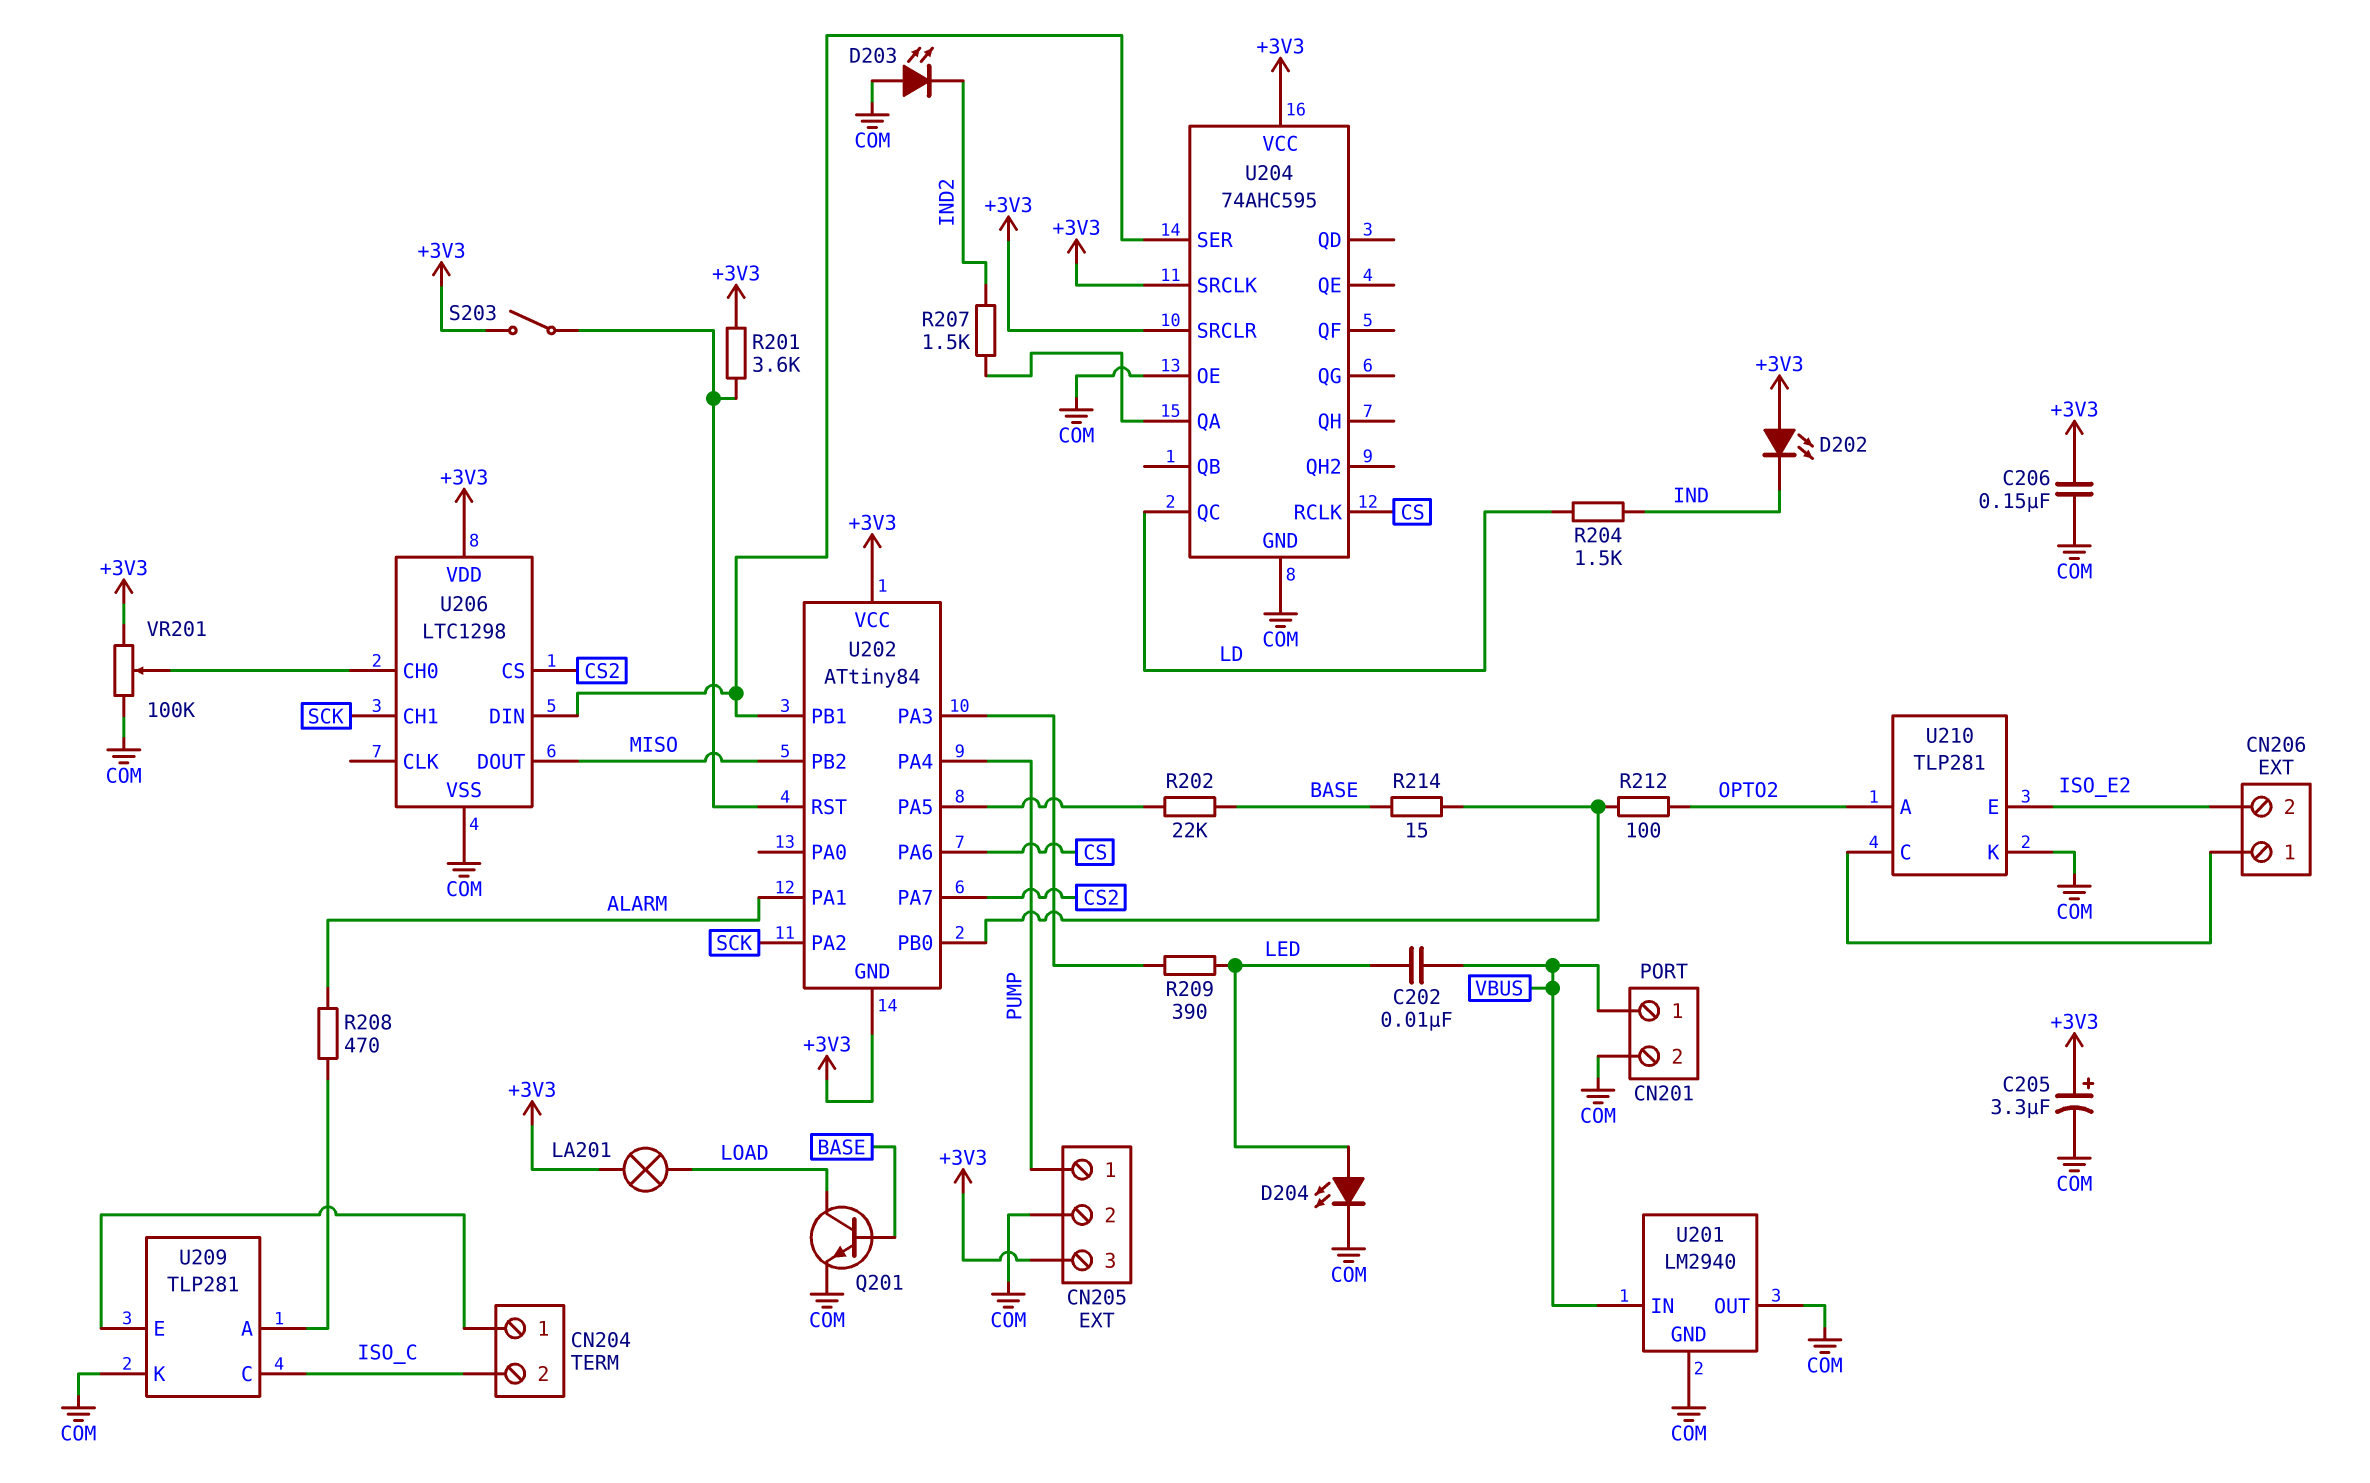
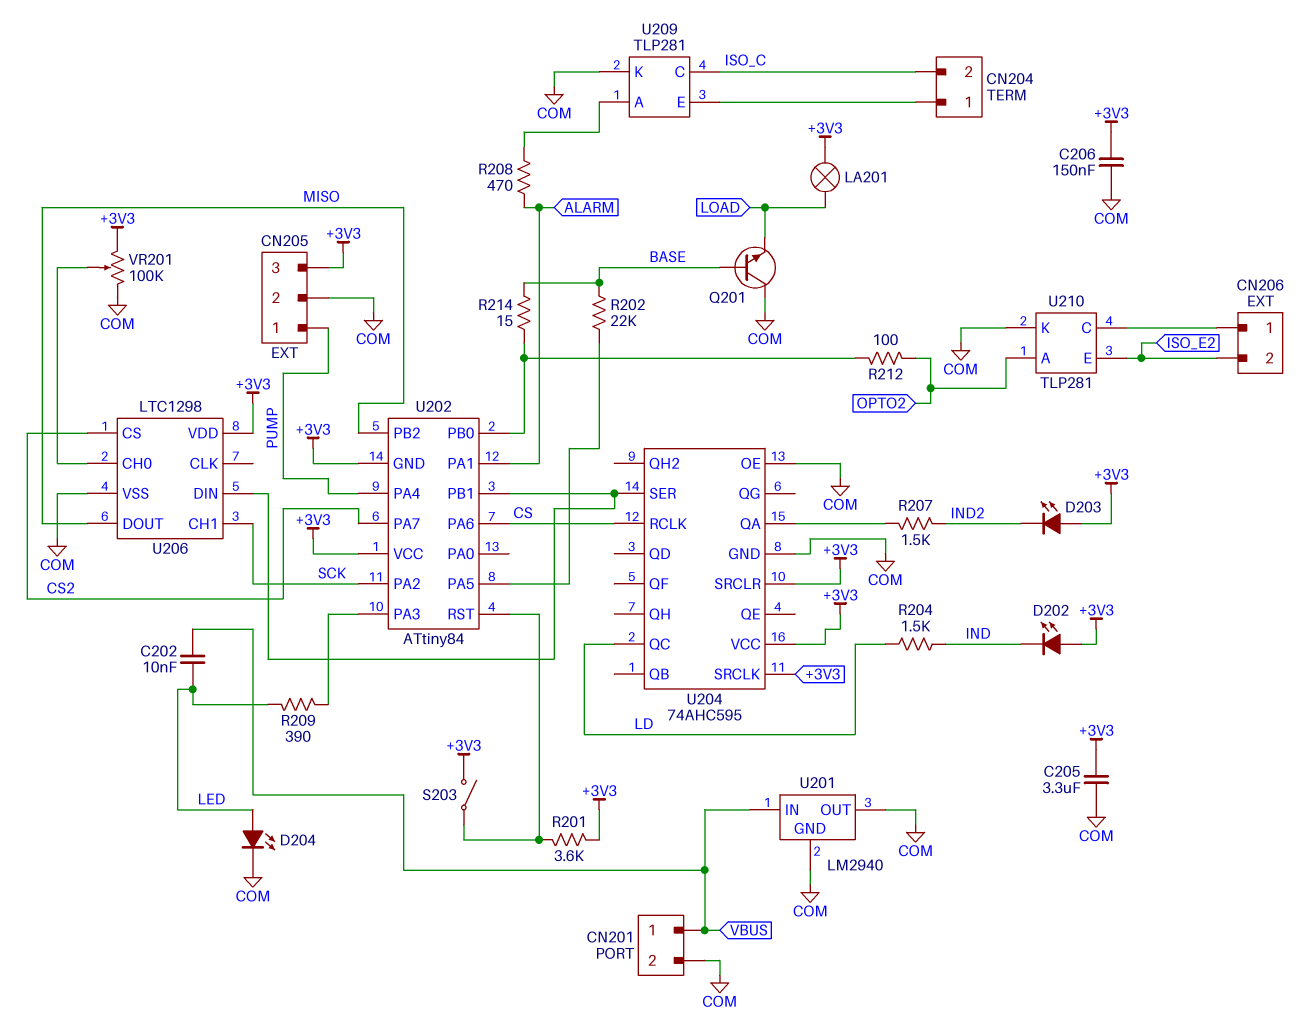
C205: 3.3uF (plus +3V3, minus COM) -> 3.3uF (+3V3, COM)
D203: LED (A COM, K IND2) -> LED (A +3V3, K IND2)
Q201: NPN (B BASE, C LOAD, E COM) -> NPN (B BASE, C COM, E LOAD)

